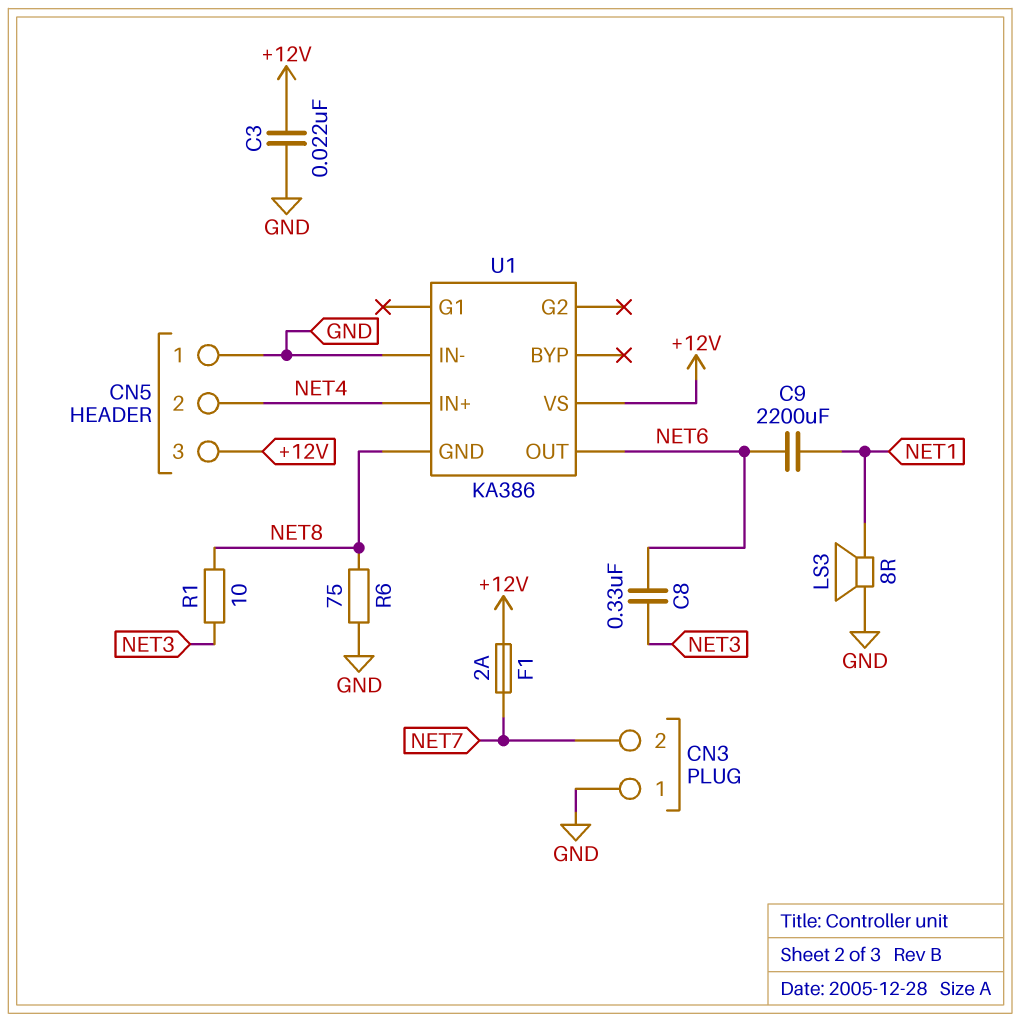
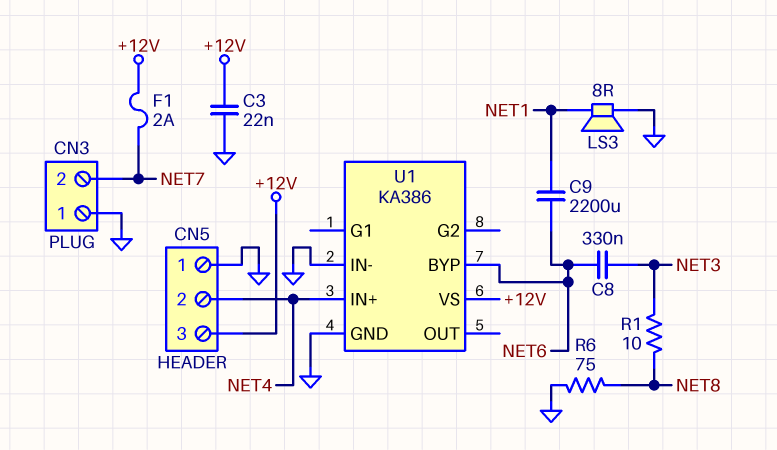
U1 pin BYP: none -> NET6
U1 pin GND: NET8 -> GND
U1 pin OUT: NET6 -> none

